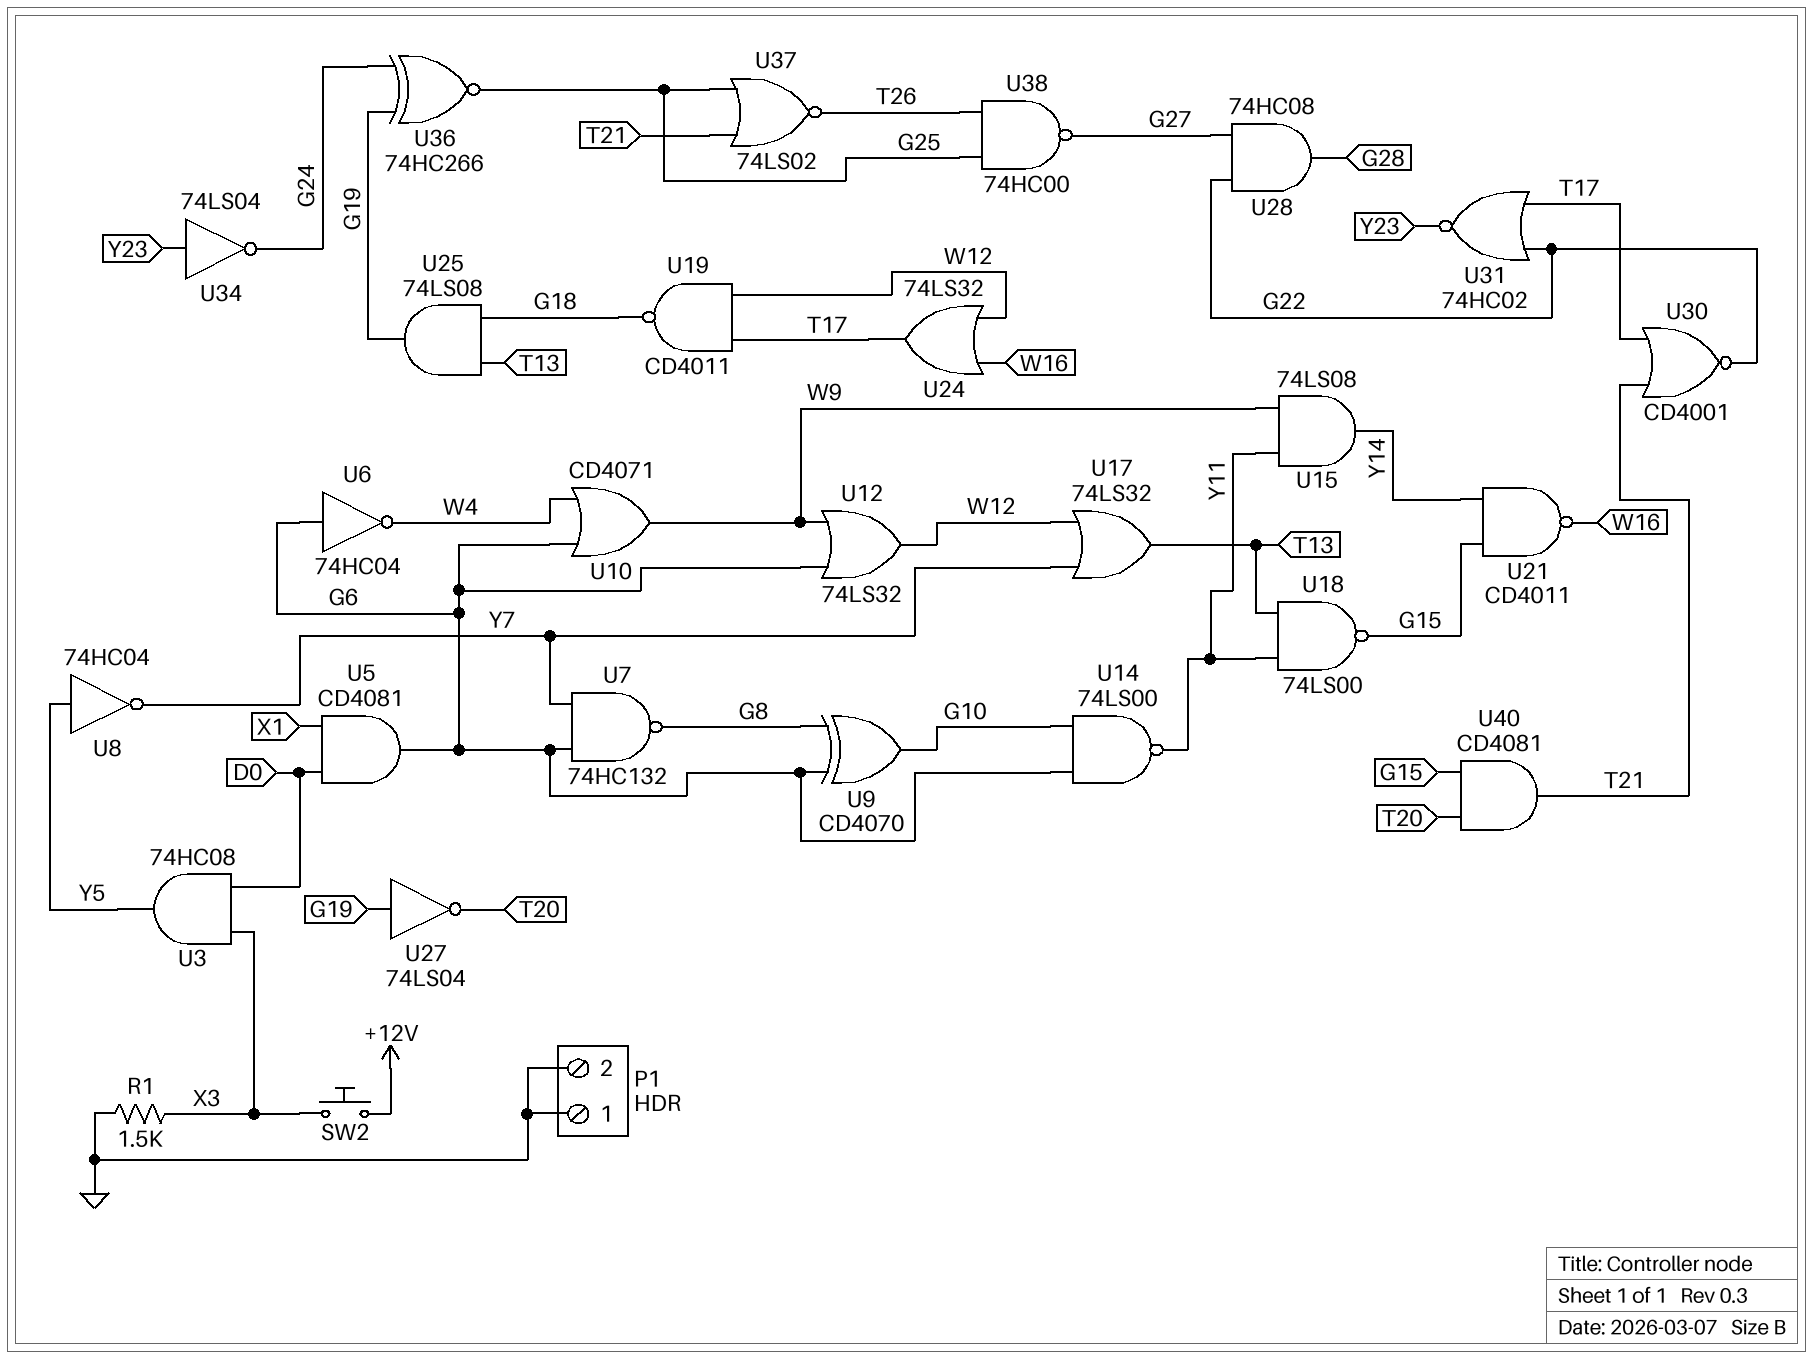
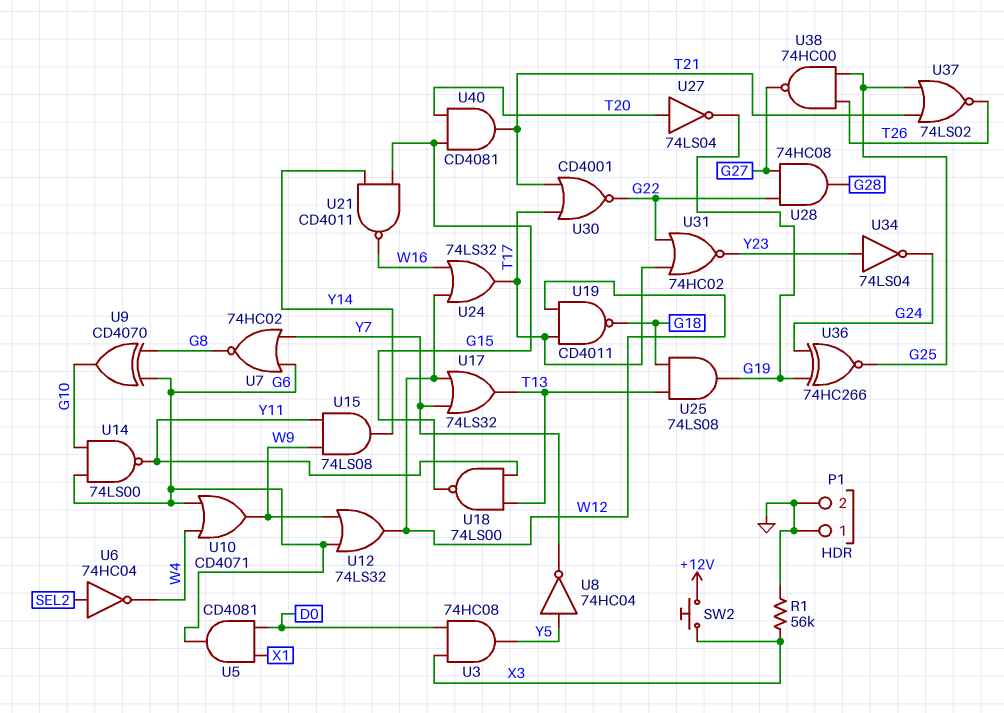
R1: 1.5k (GND, X3) -> 56k (GND, X3)
U6: NOT 74HC04 (in G6, out W4) -> NOT 74HC04 (in SEL2, out W4)
U7: NAND 74HC132 (in G6, in Y7, out G8) -> NOR 74HC02 (in G6, in Y7, out G8)
U27: NOT 74LS04 (in G19, out T20) -> NOT 74LS04 (in T20, out G19)

